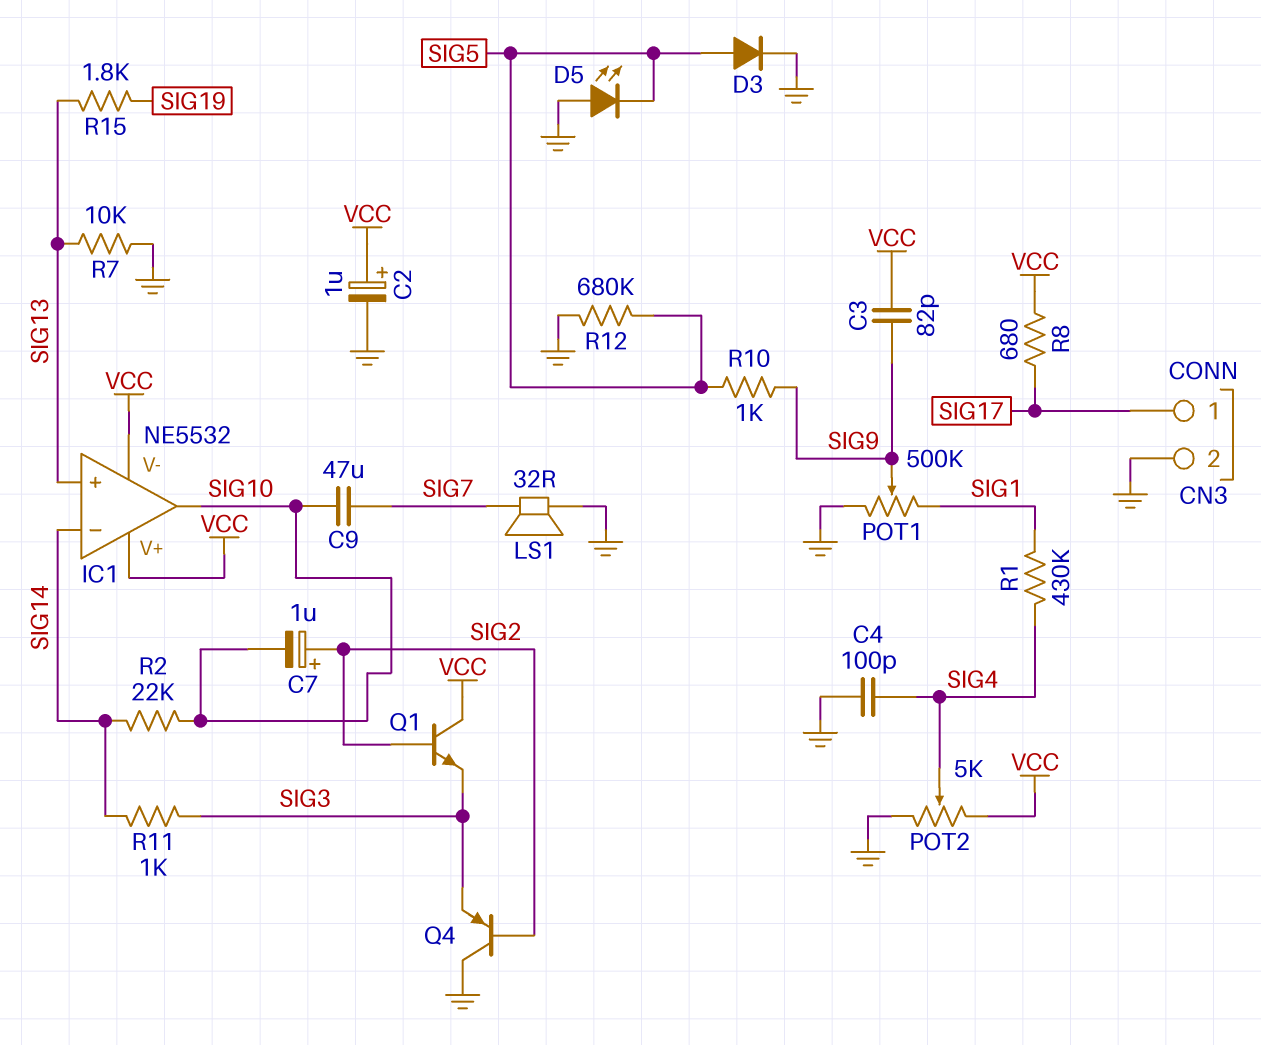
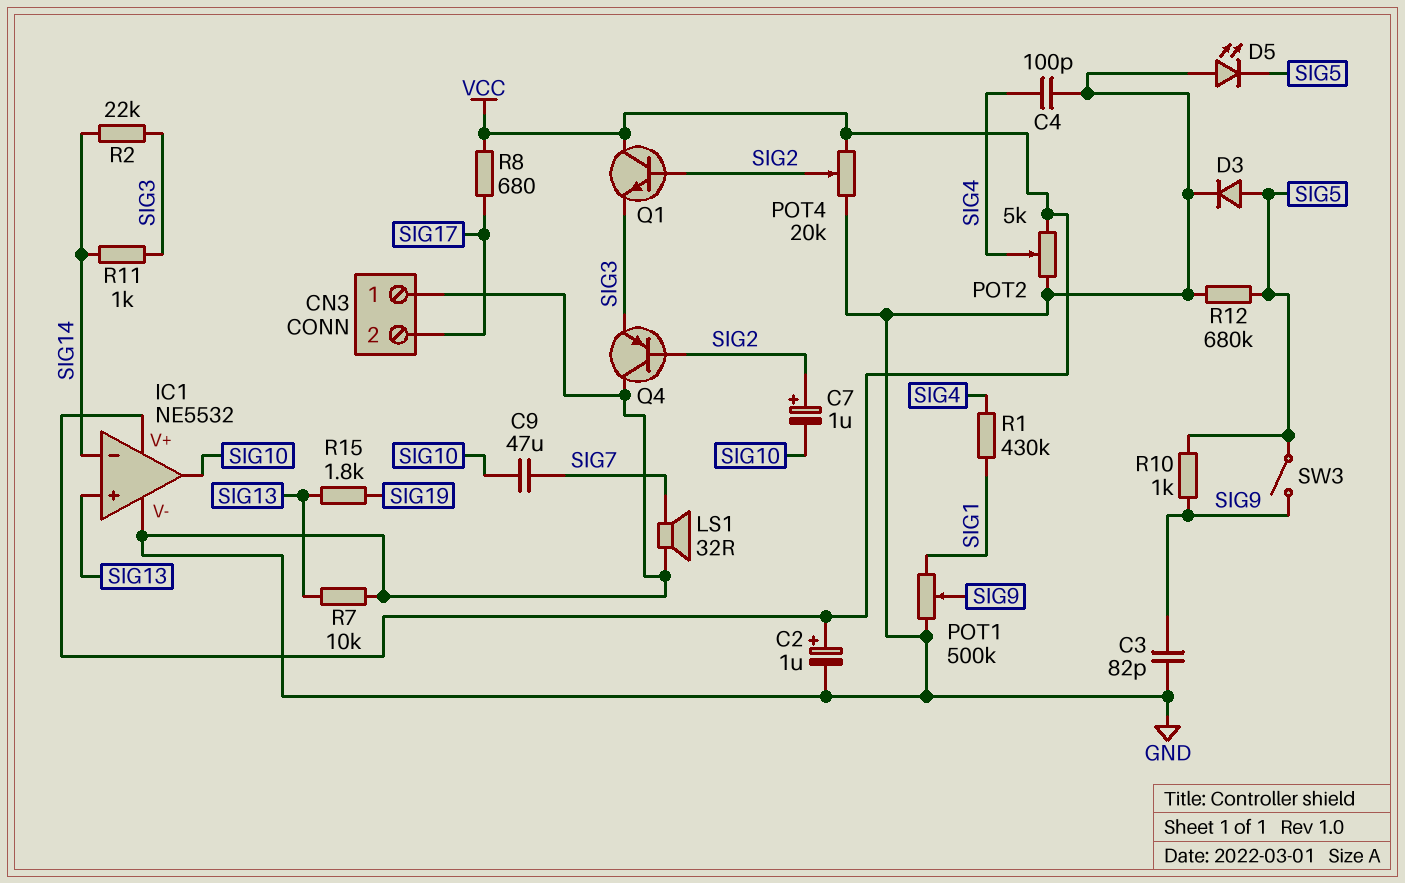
C3: 82pF (SIG9, VCC) -> 82pF (GND, SIG9)
CN3 pin 1: SIG17 -> GND
CN3 pin 2: GND -> SIG17
IC1 pin V-: VCC -> GND
POT4: none -> 20k (GND, VCC, wiper SIG2)
R2: 22k (SIG10, SIG14) -> 22k (SIG3, SIG14)
SW3: none -> switch (SIG5, SIG9)

